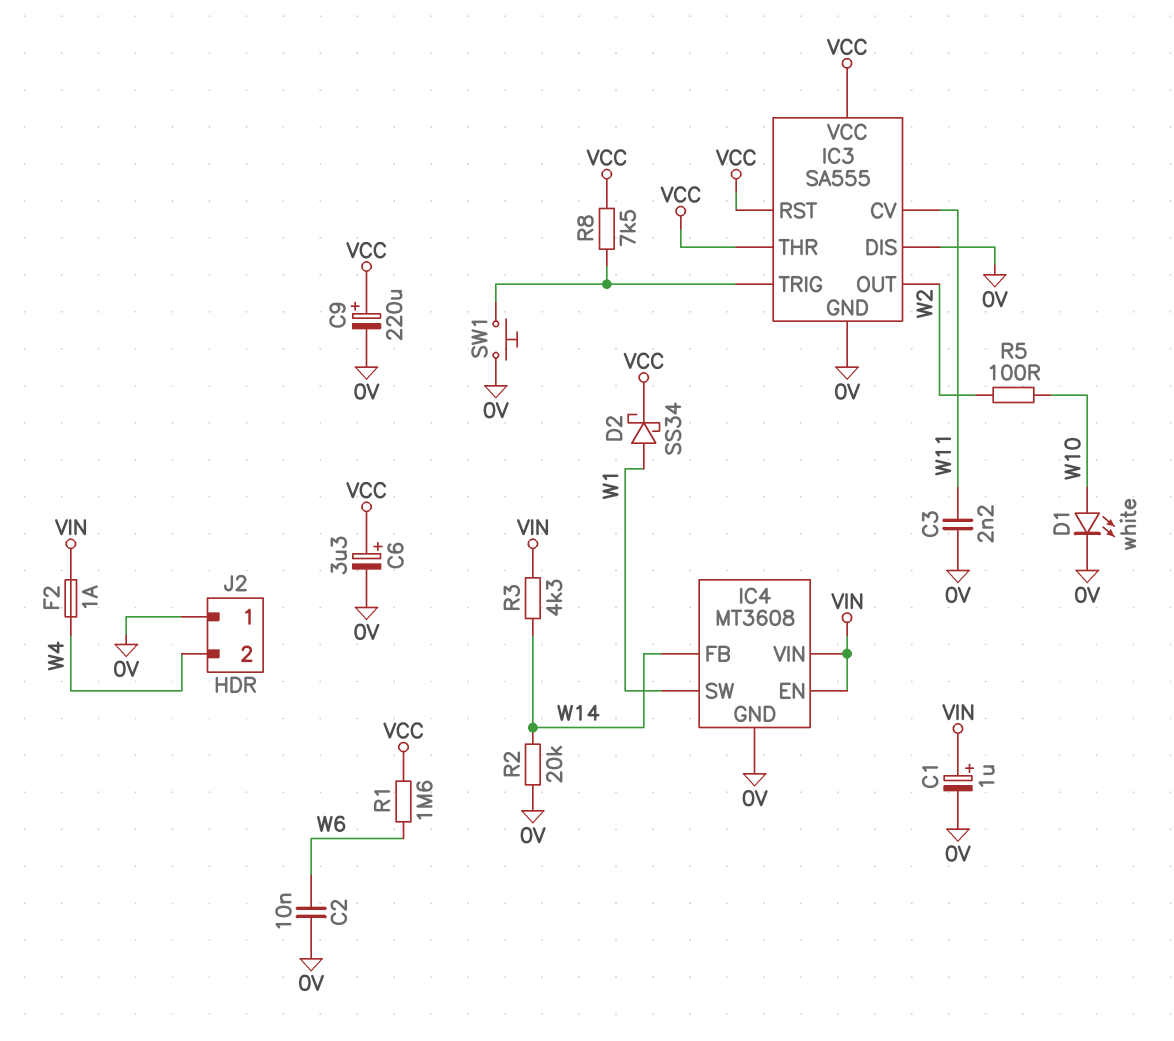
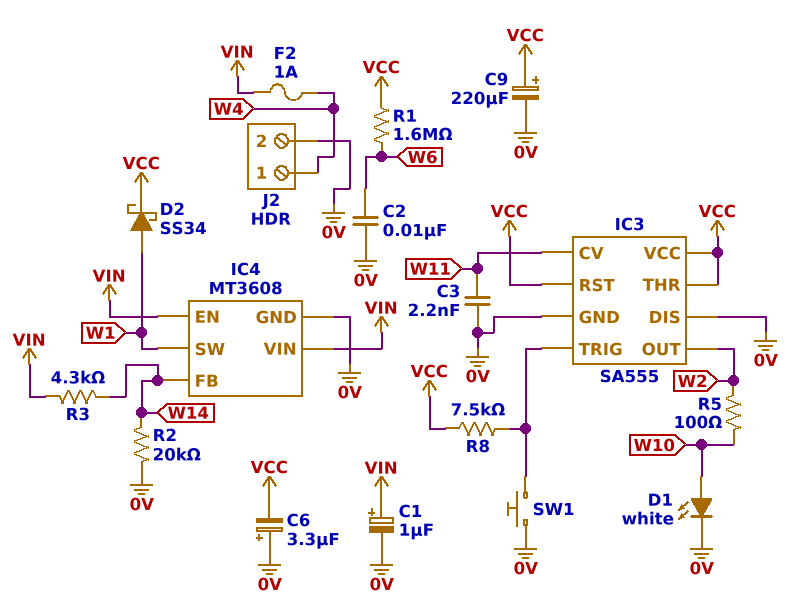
C6: 3.3uF (plus VCC, minus 0V) -> 3.3uF (plus 0V, minus VCC)
J2 pin 1: 0V -> W4
J2 pin 2: W4 -> 0V

